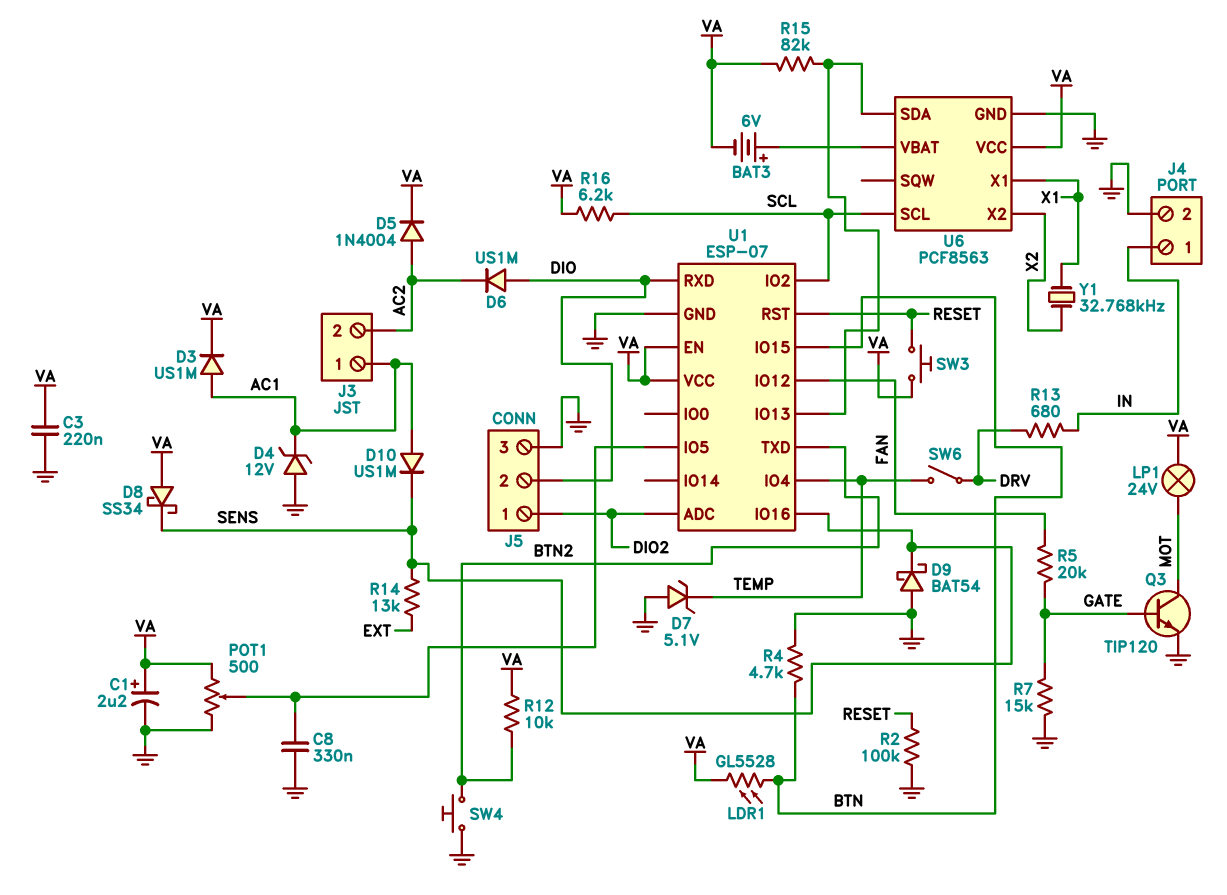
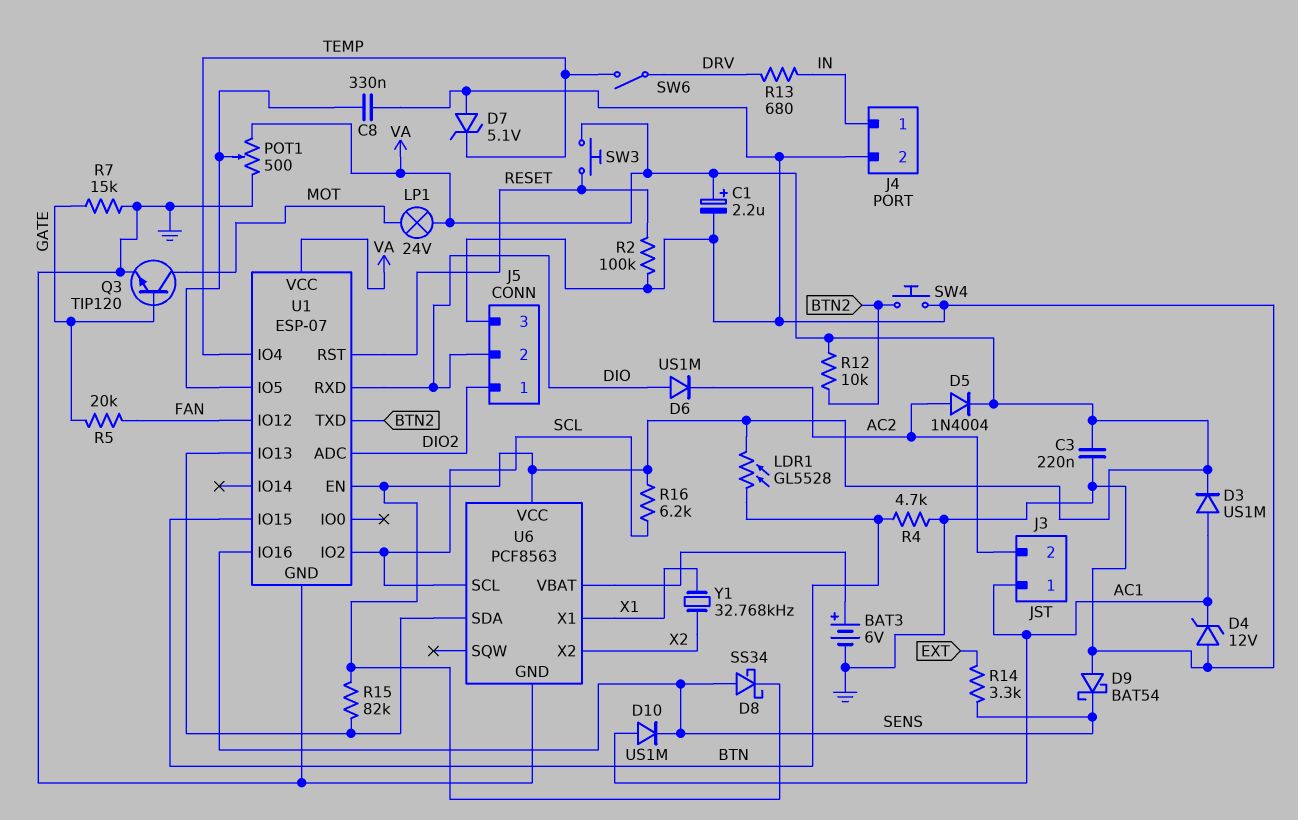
BAT3: 6V (plus U6/VBAT, minus VA) -> 6V (plus U6/VBAT, minus GND)
D8: schottky SS34 (A VA, K SENS) -> schottky SS34 (A SENS, K VA)
R14: 13k (EXT, SENS) -> 3.3k (EXT, SENS)

